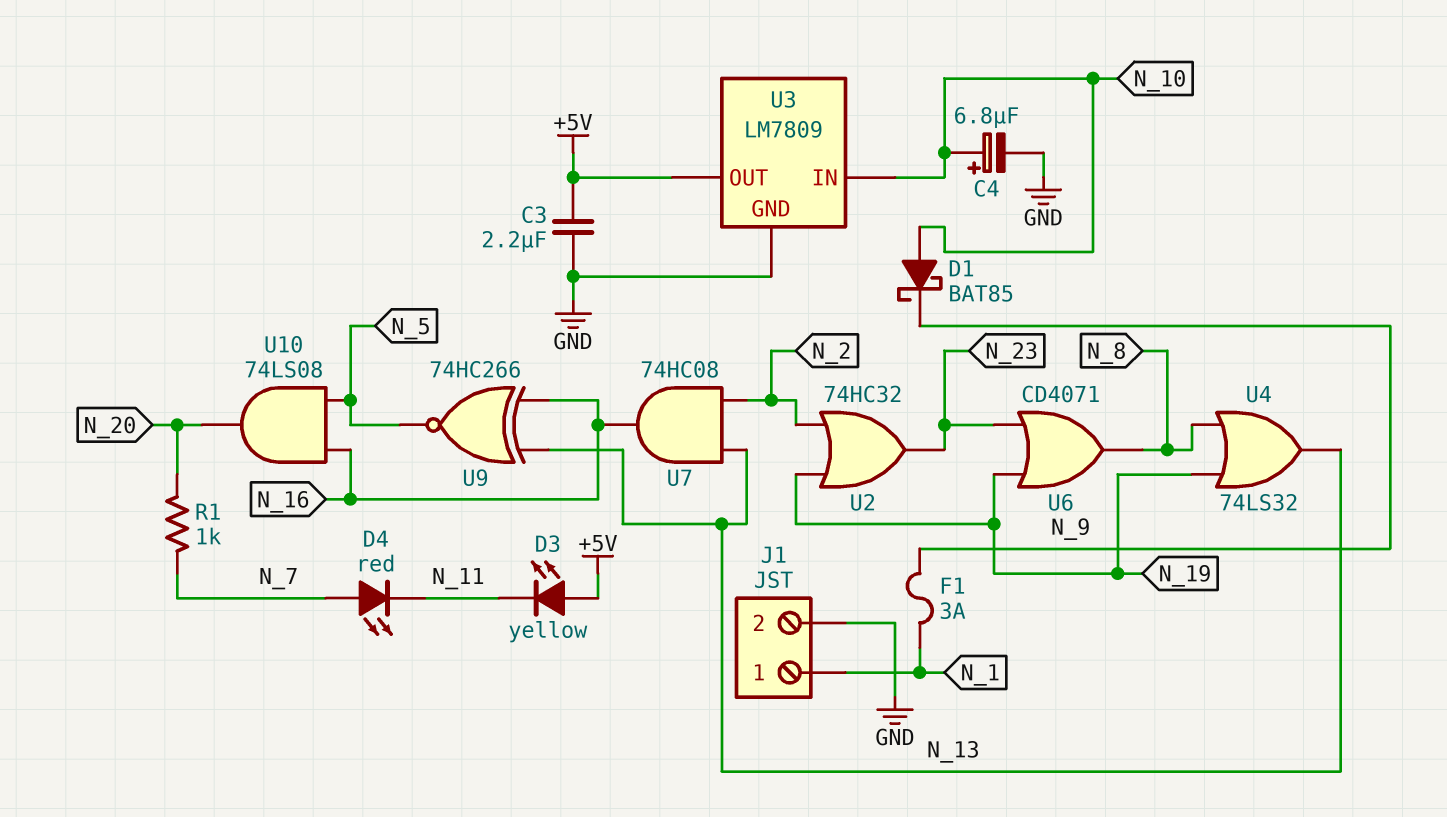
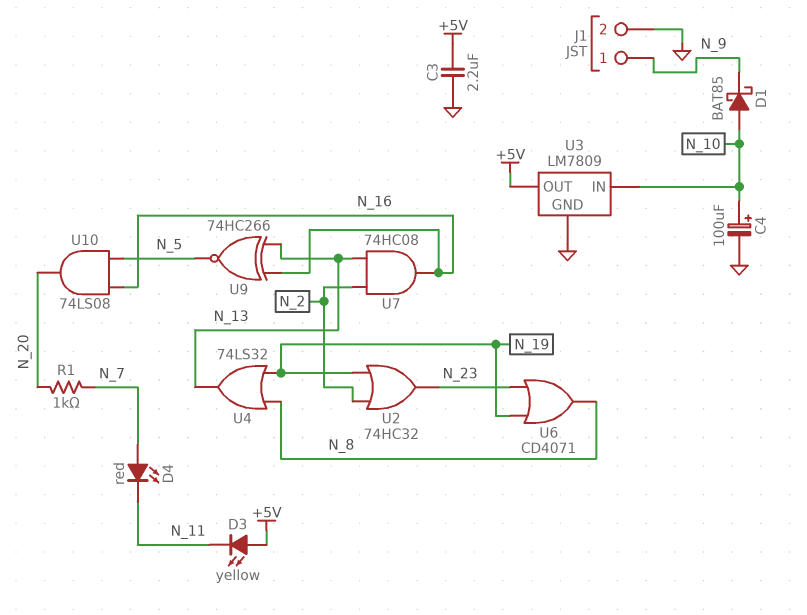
C4: 6.8uF (plus N_10, minus GND) -> 100uF (plus N_10, minus GND)
F1: 3A (N_1, N_9) -> none
J1 pin 1: N_1 -> N_9

